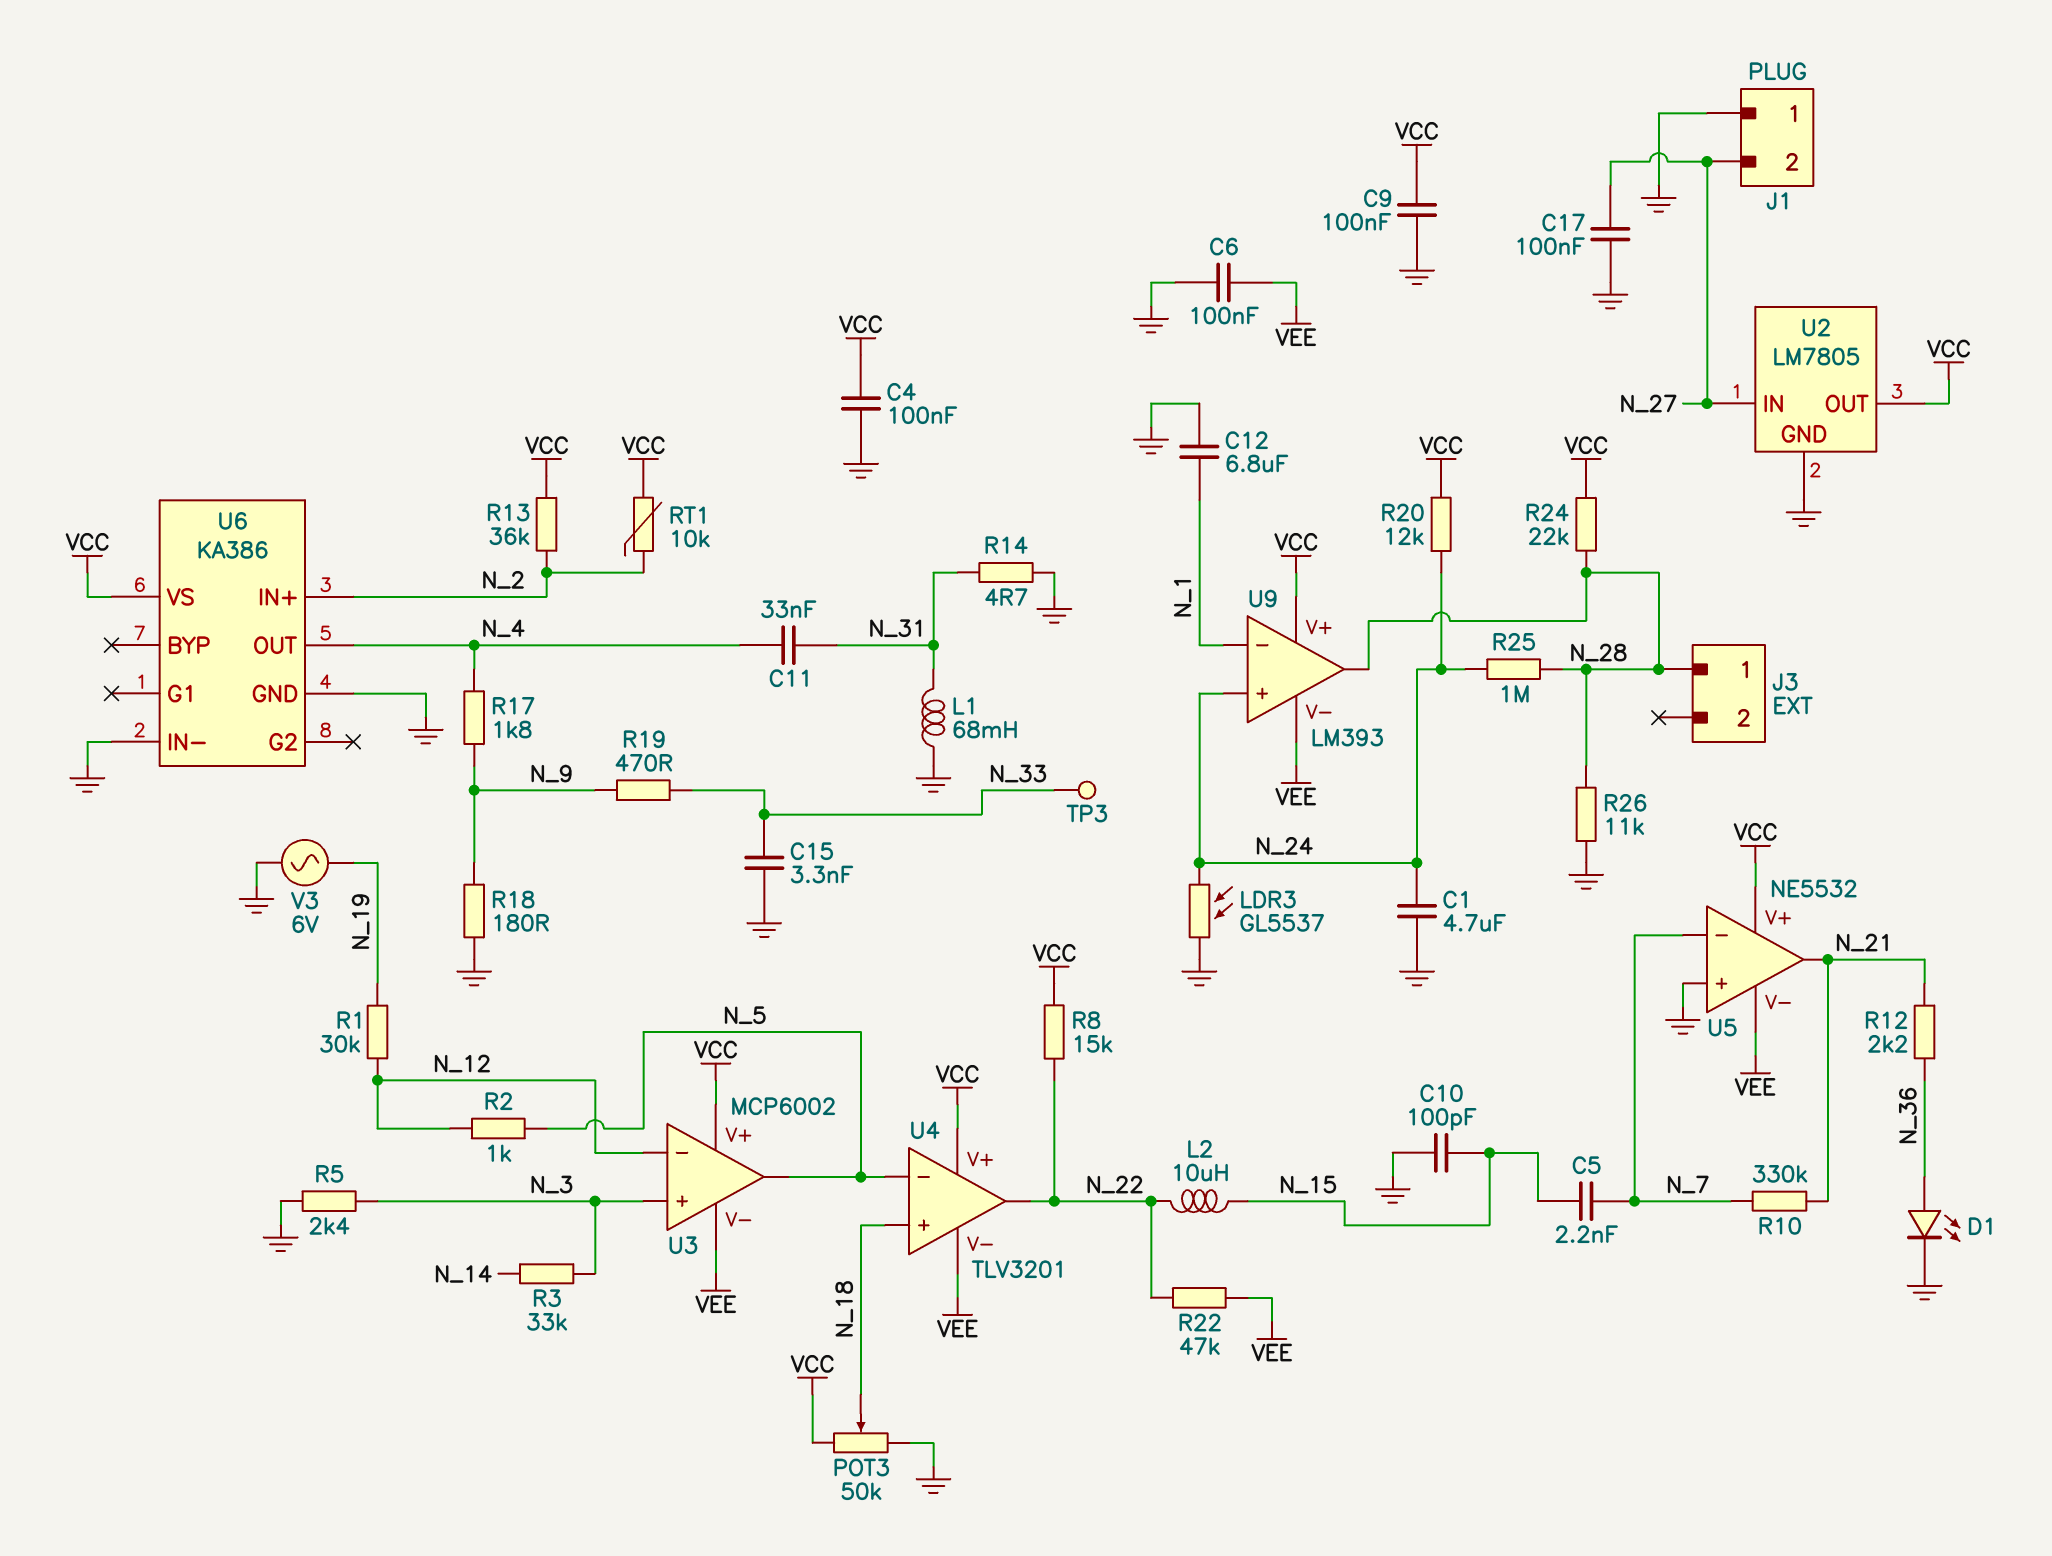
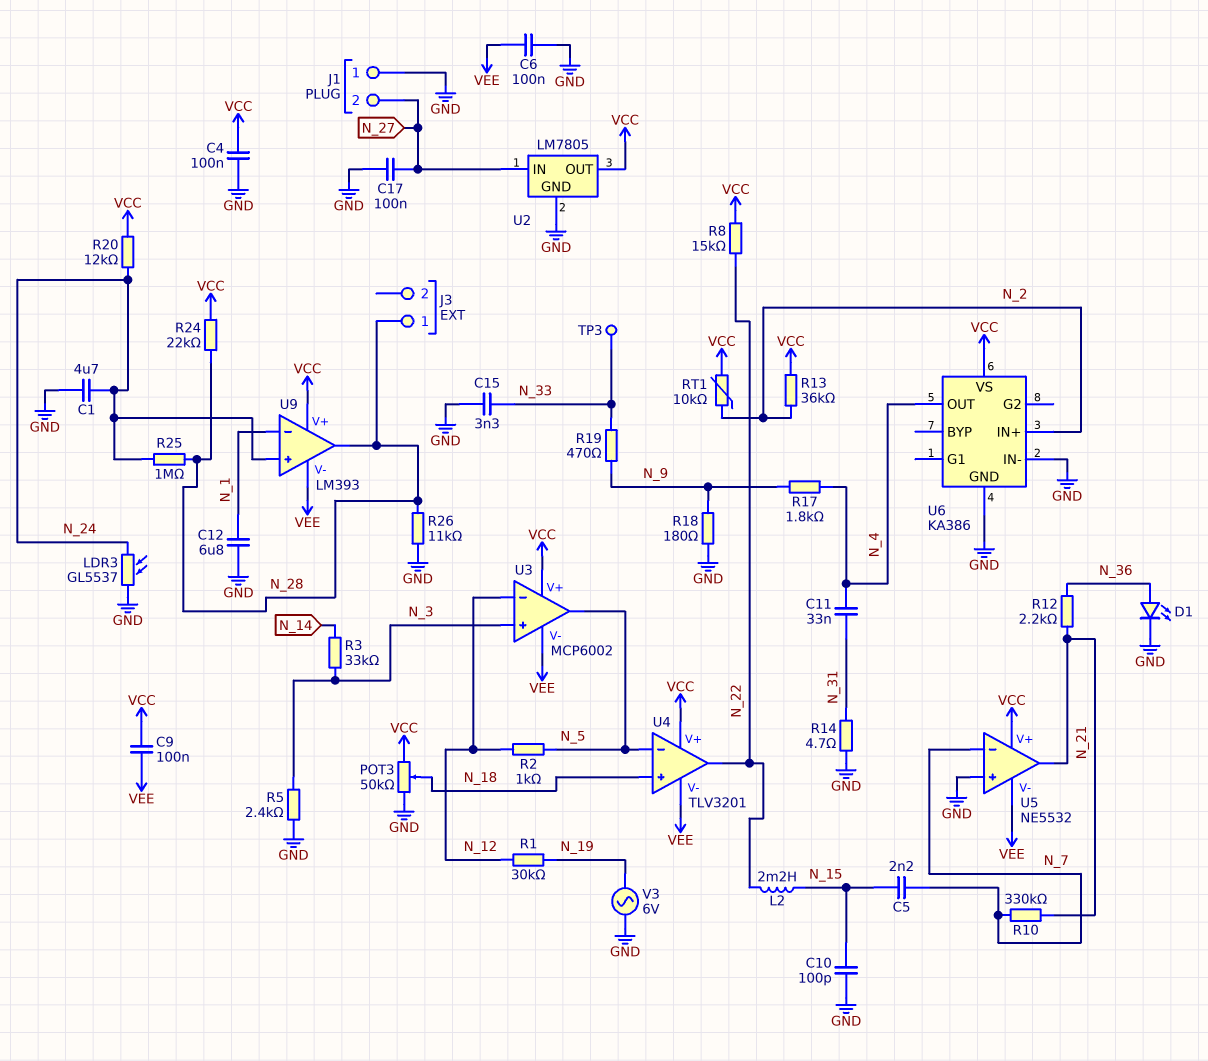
C9: 100nF (GND, VCC) -> 100nF (VCC, VEE)
L1: 68mH (GND, N_31) -> none
L2: 10uH (N_15, N_22) -> 2.2mH (N_15, N_22)
R22: 47k (N_22, VEE) -> none

